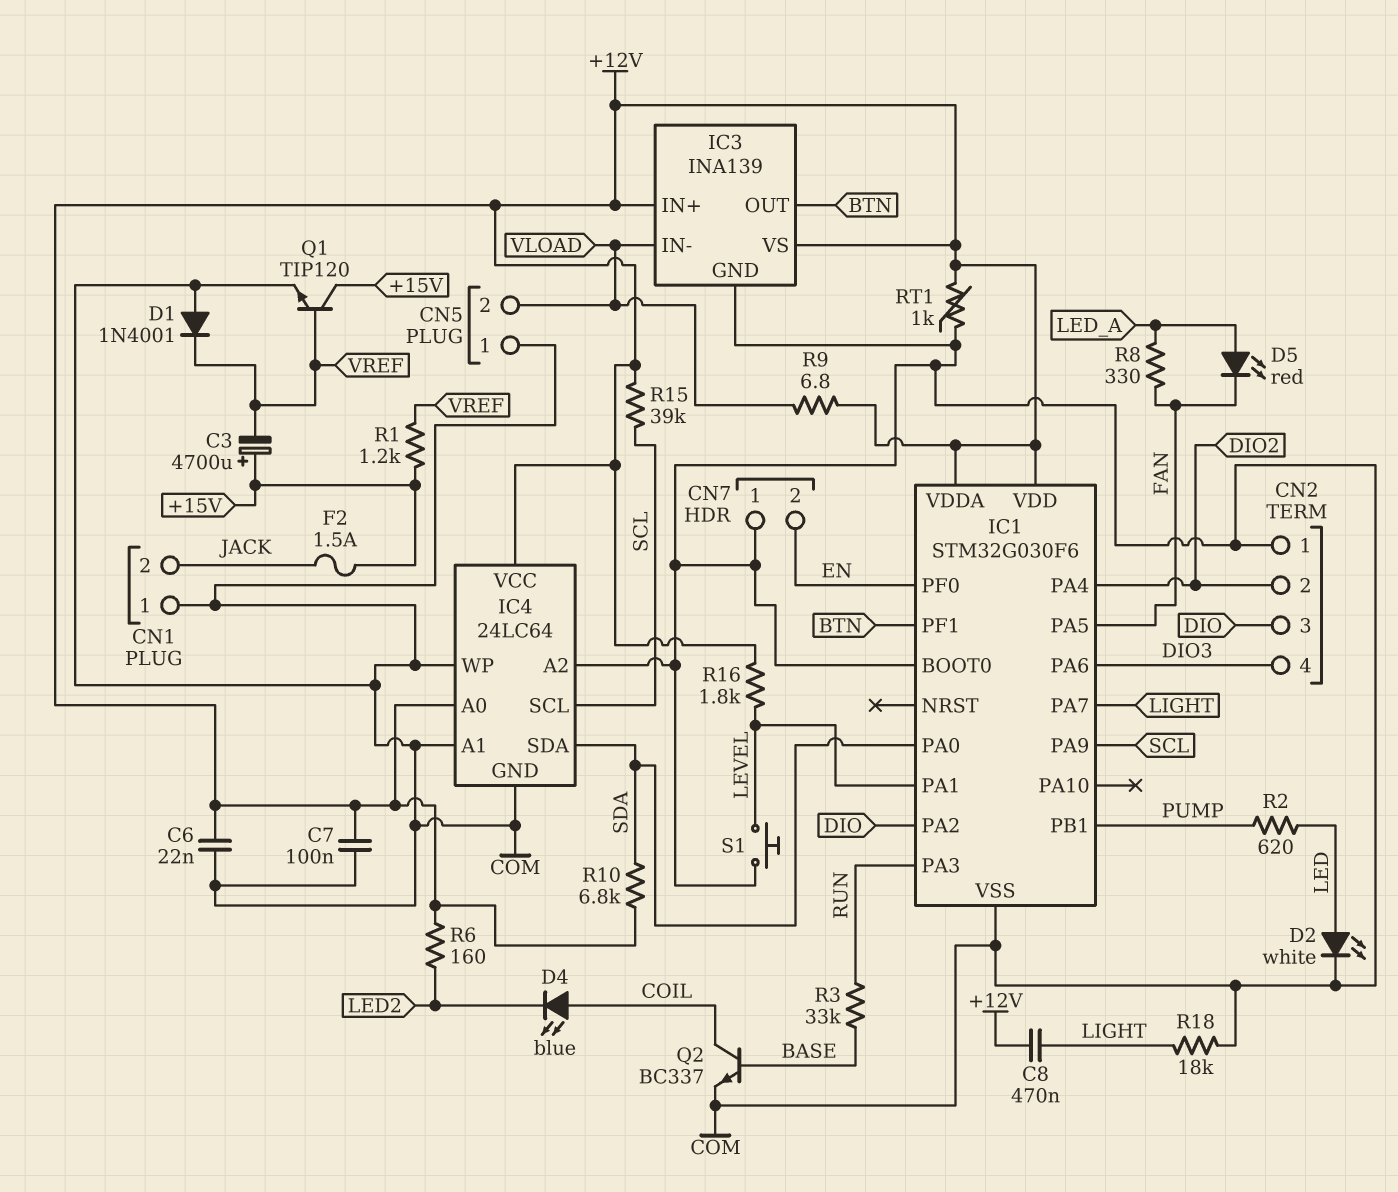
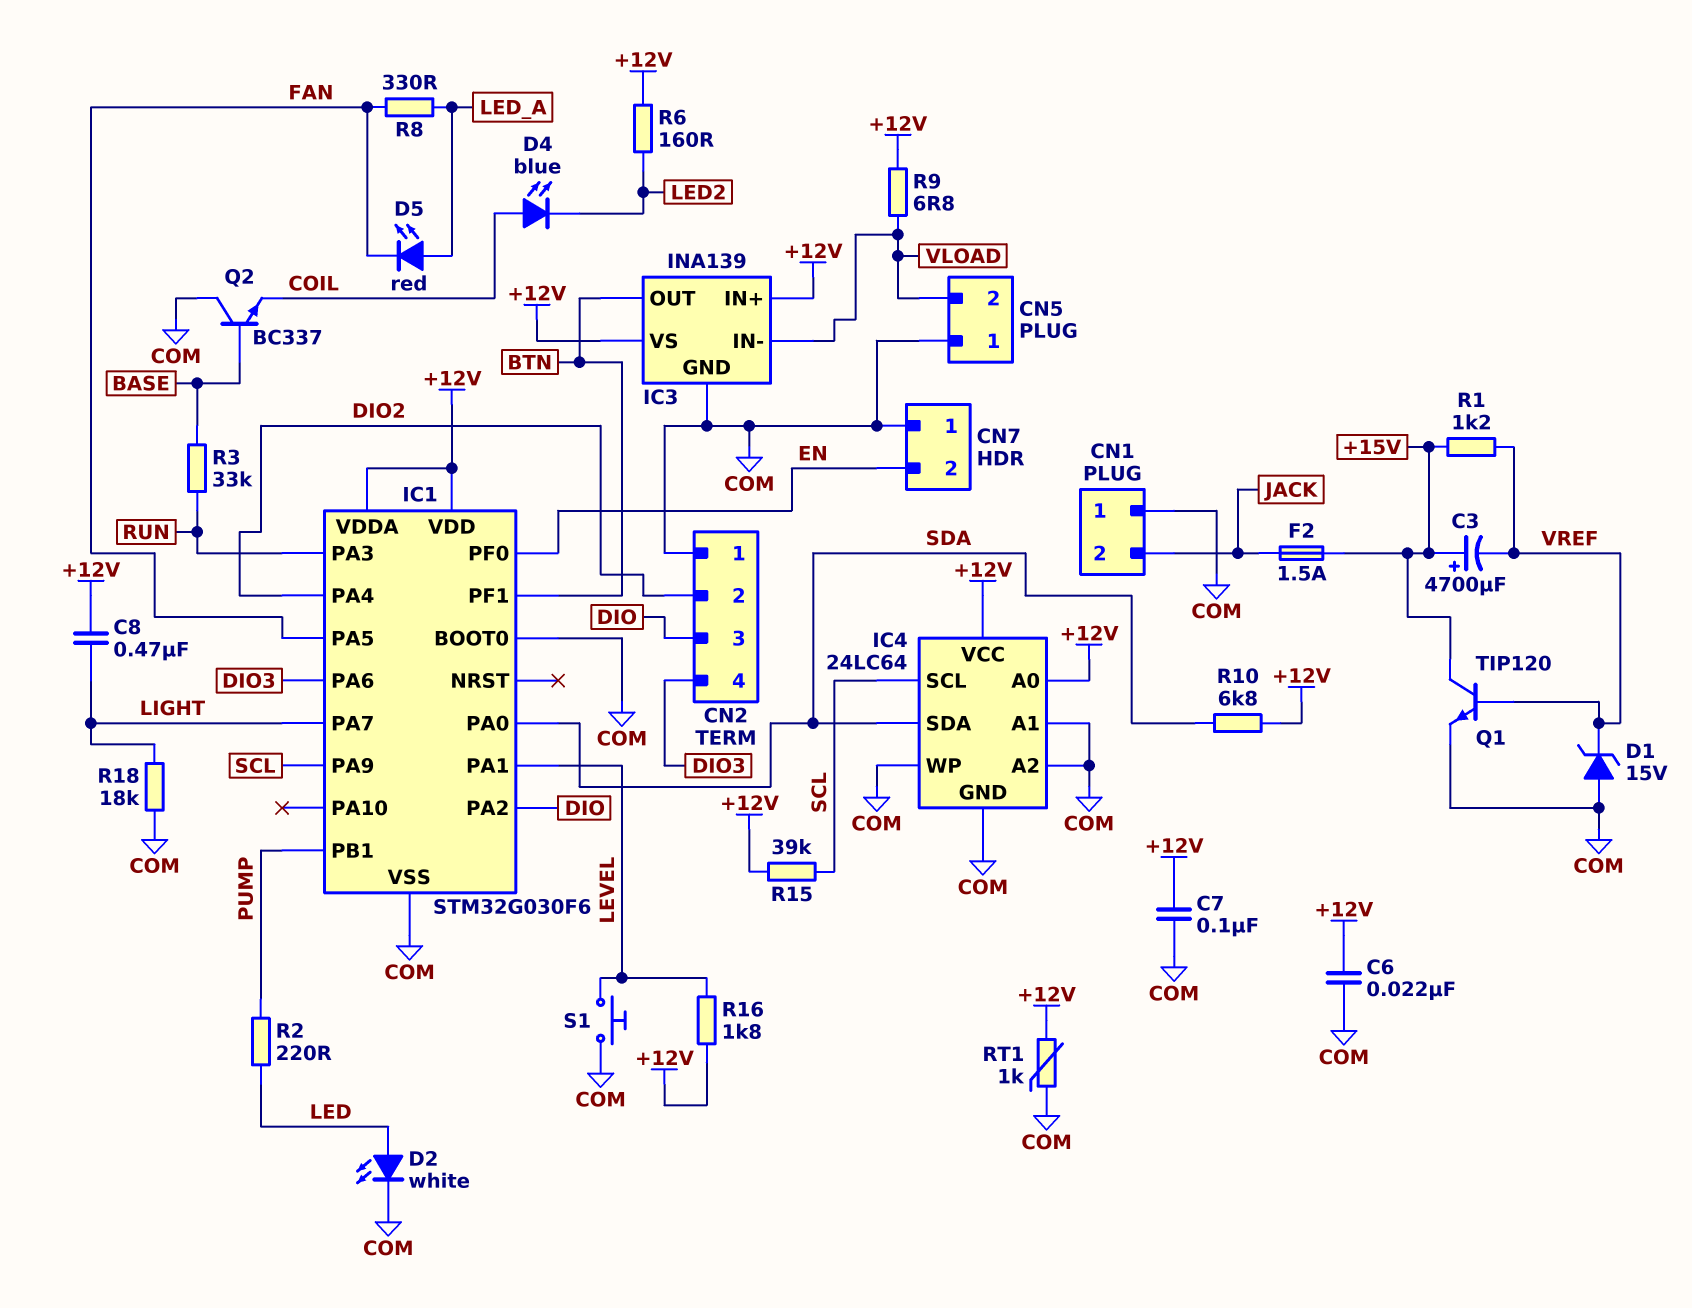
D1: diode 1N4001 (A COM, K VREF) -> zener 15V (A COM, K VREF)
Q2: NPN BC337 (B BASE, C COIL, E COM) -> NPN BC337 (B BASE, C COM, E COIL)
R2: 620 (LED, PUMP) -> 220 (LED, PUMP)

